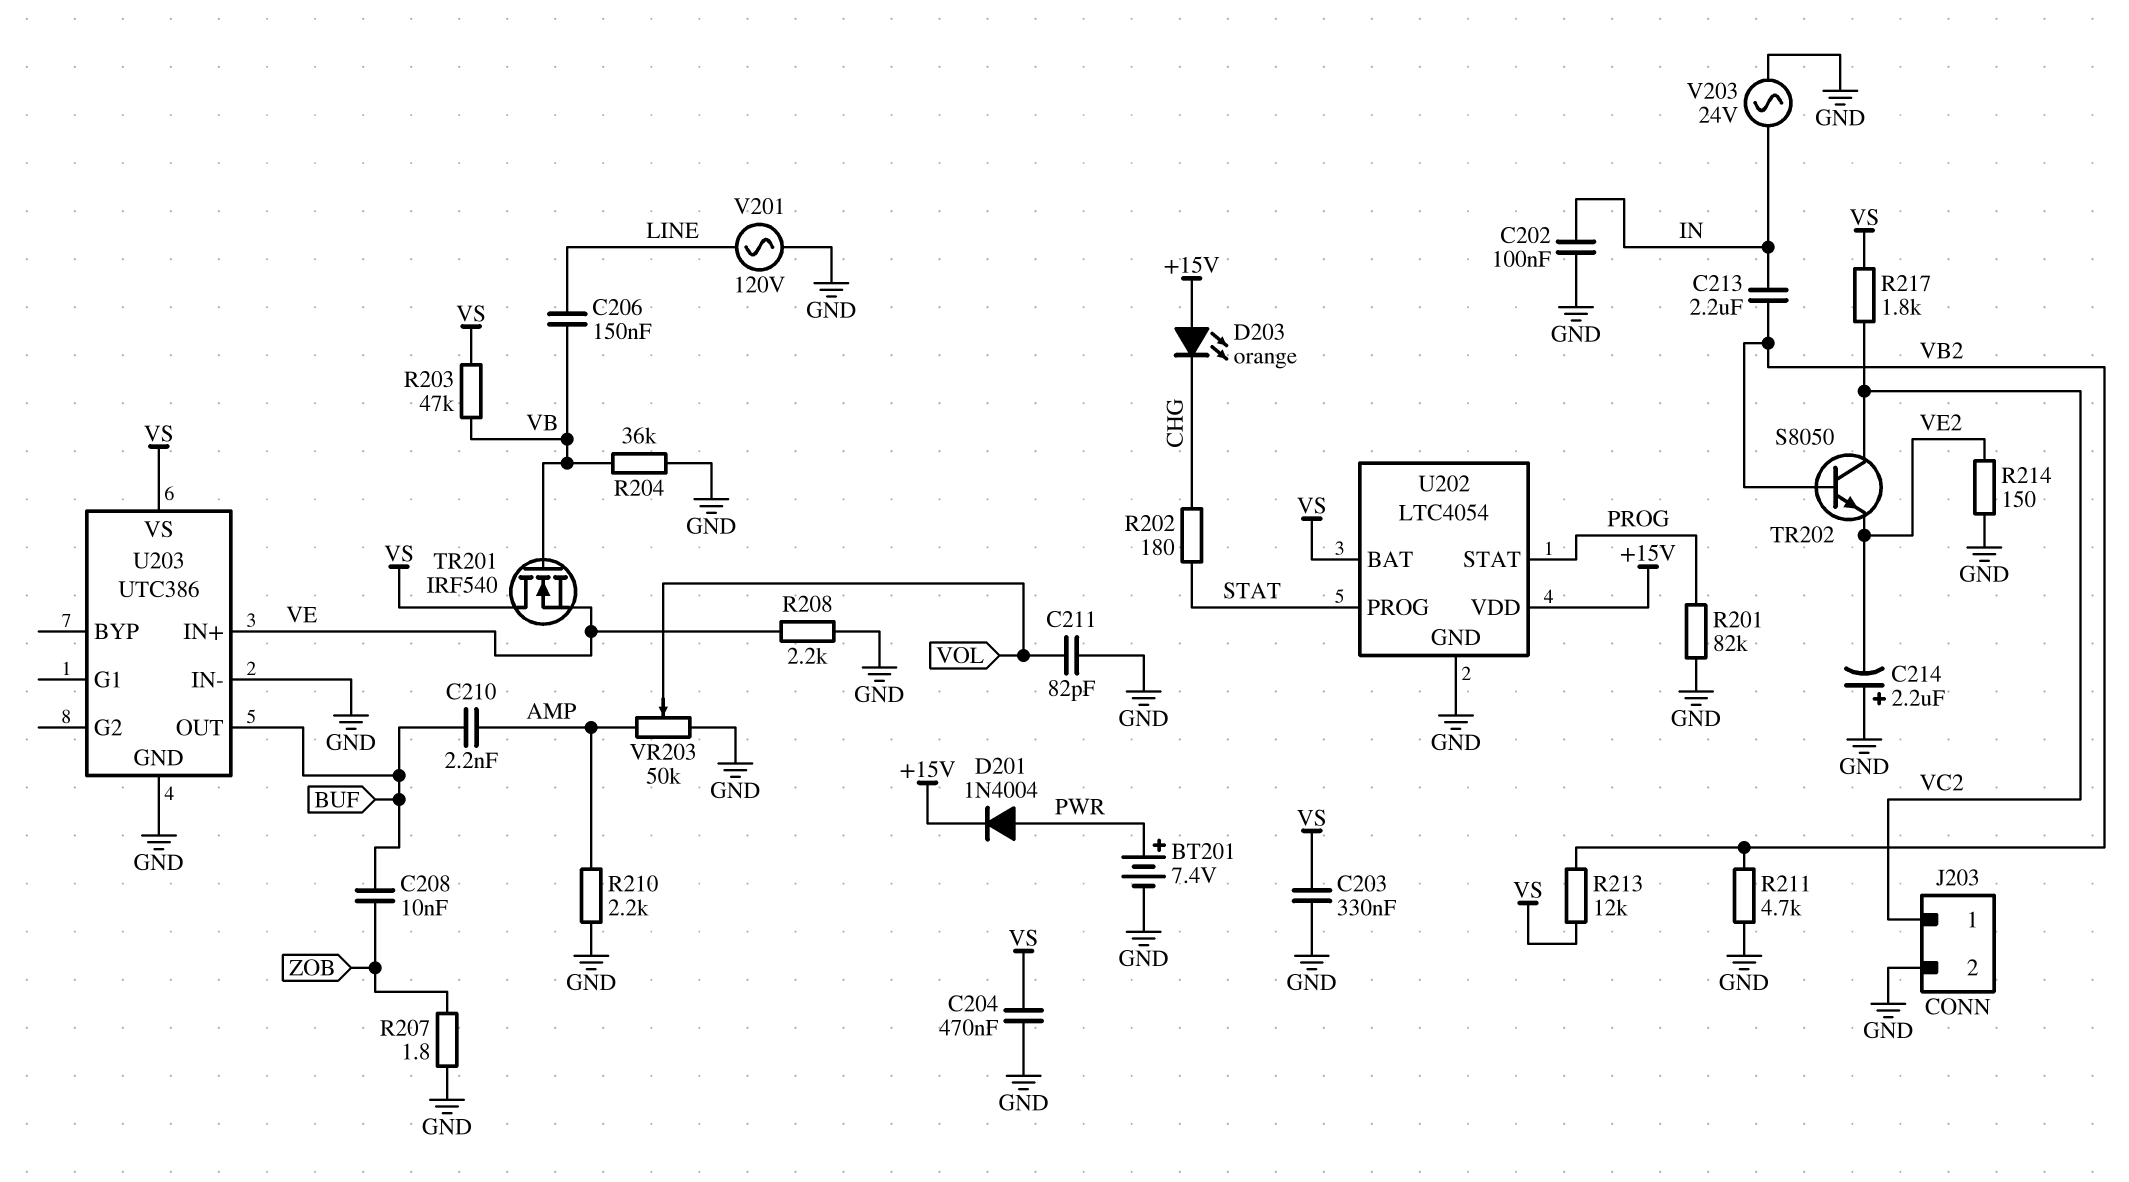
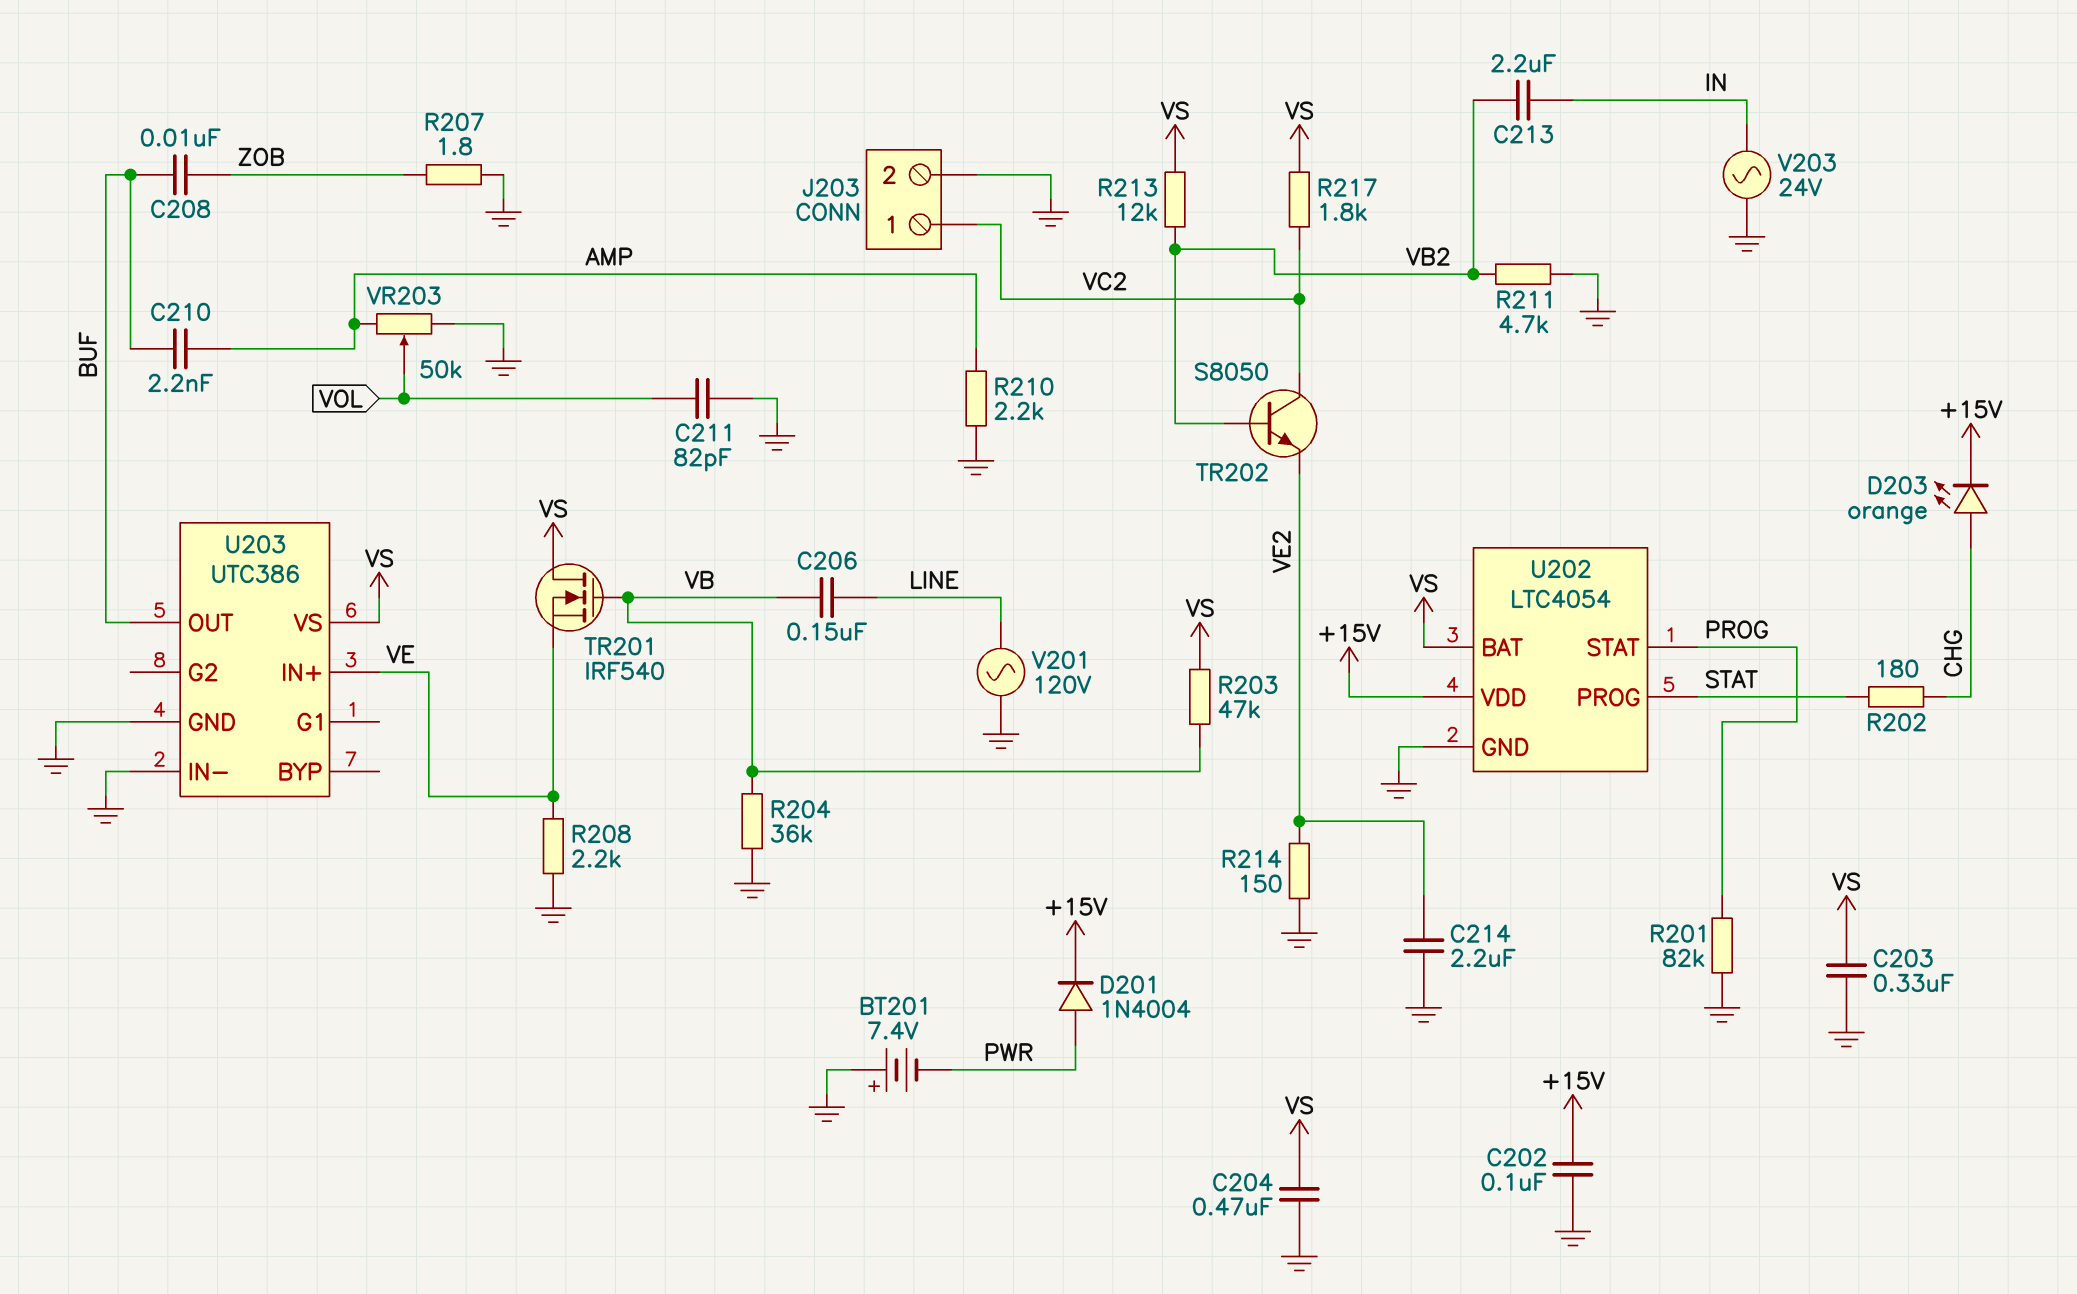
BT201: 7.4V (plus PWR, minus GND) -> 7.4V (plus GND, minus PWR)
C202: 100nF (GND, IN) -> 100nF (+15V, GND)
C214: 2.2uF (plus GND, minus VE2) -> 2.2uF (GND, VE2)
D203: LED orange (A +15V, K CHG) -> LED orange (A CHG, K +15V)

